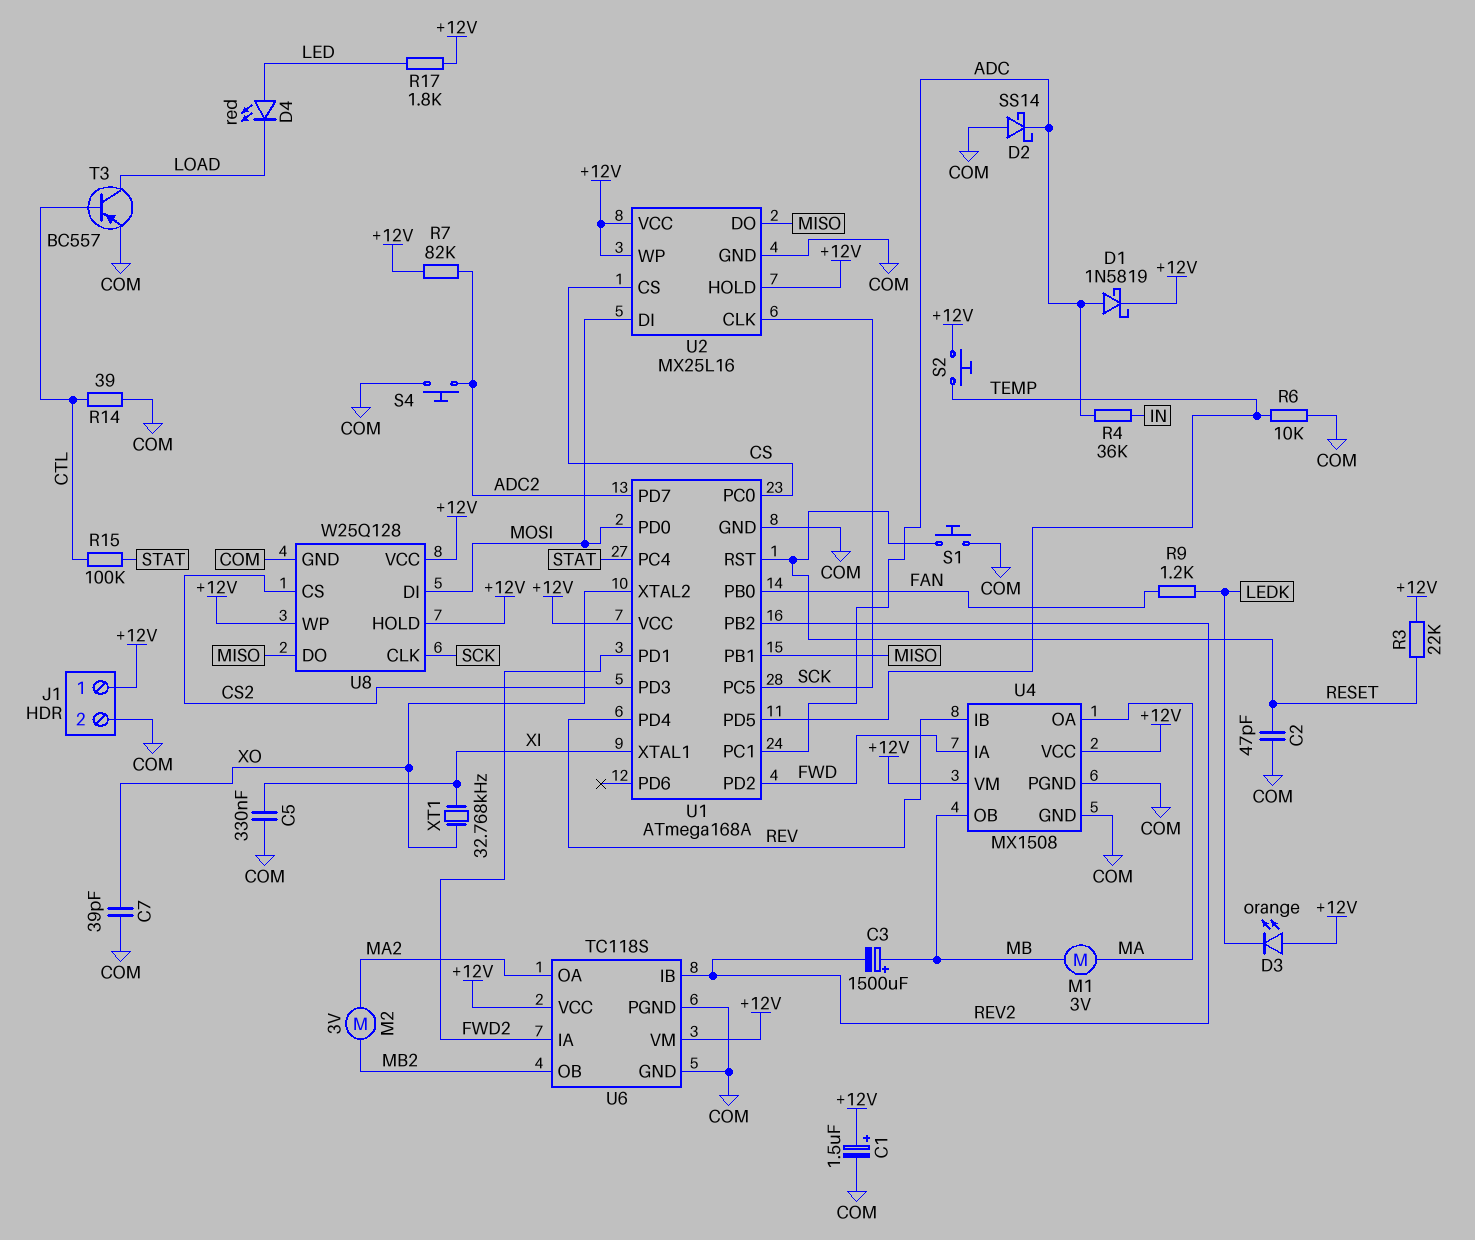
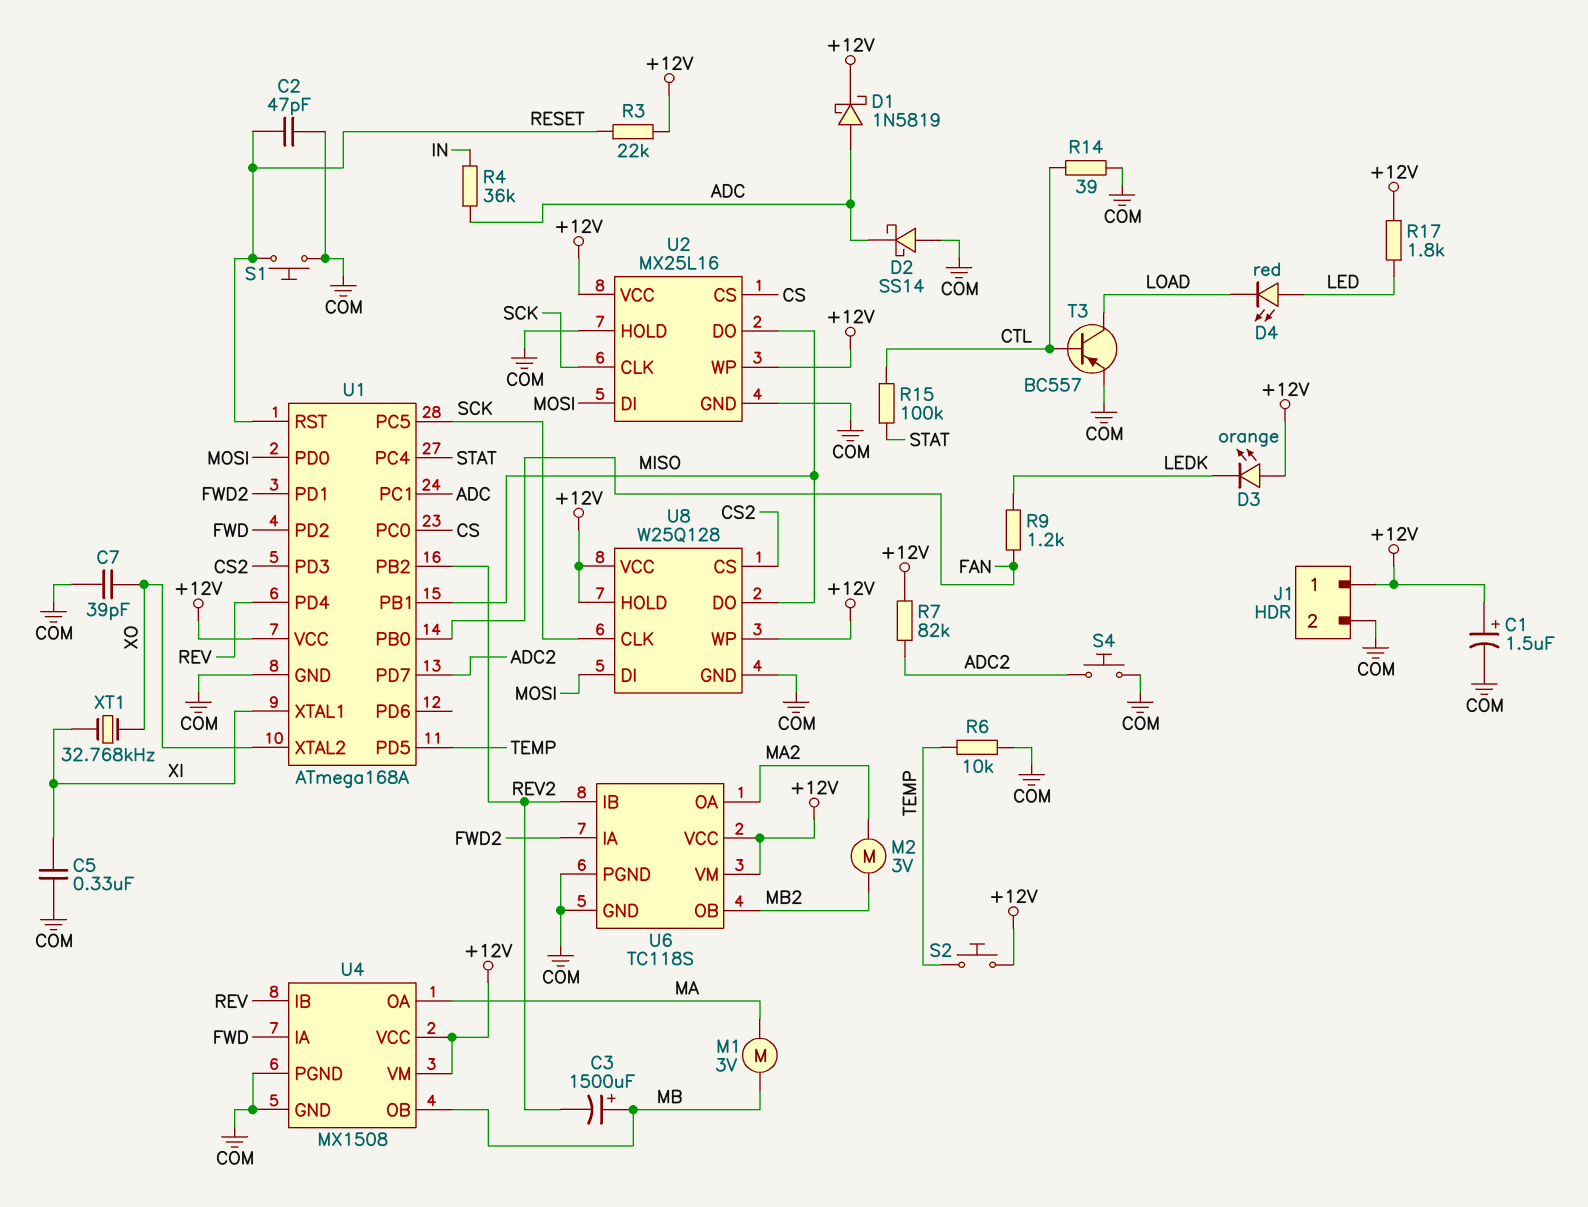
U2 pin HOLD: +12V -> COM

